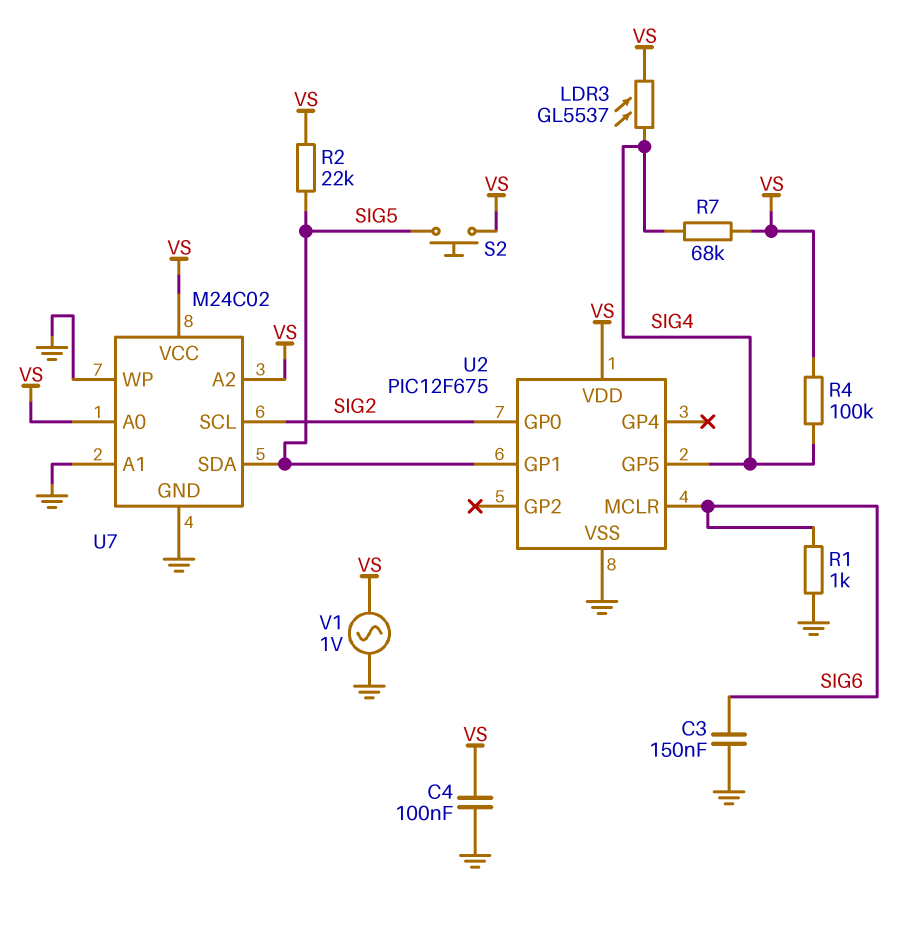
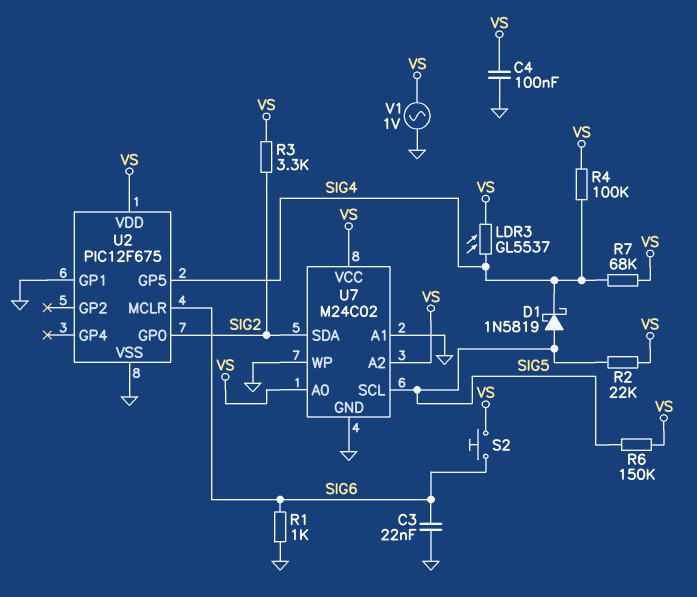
C3: 150nF (GND, SIG6) -> 22nF (GND, SIG6)
D1: none -> schottky 1N5819 (A SIG5, K SIG4)
R3: none -> 3.3k (SIG2, VS)
R6: none -> 150k (SIG5, VS)
S2: button (SIG5, VS) -> button (SIG6, VS)
U2 pin GP1: SIG5 -> GND
U7 pin SCL: SIG2 -> SIG5
U7 pin SDA: SIG5 -> SIG2

